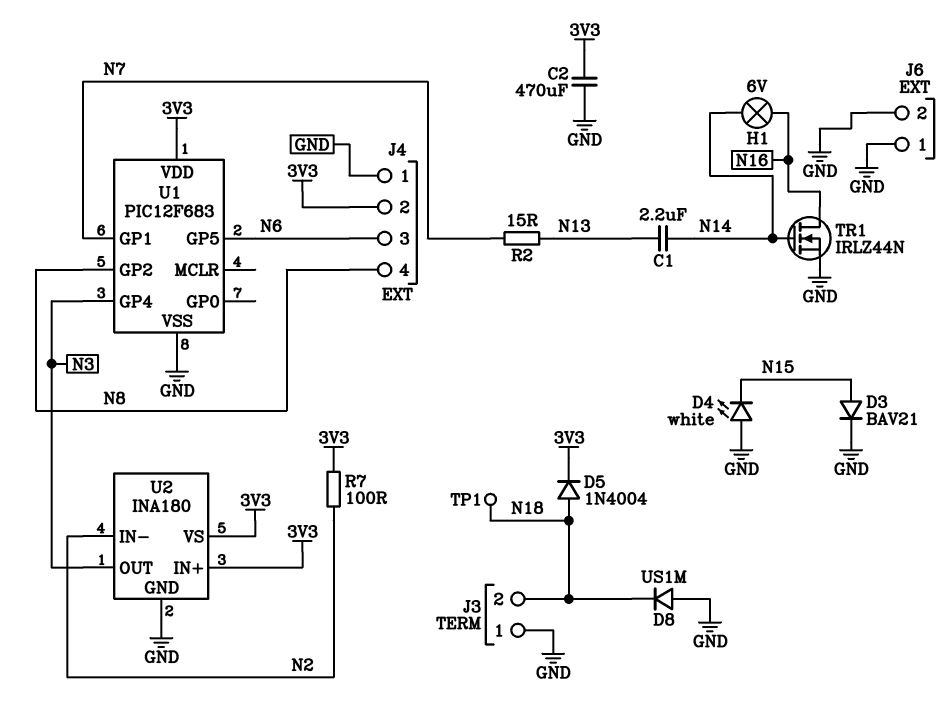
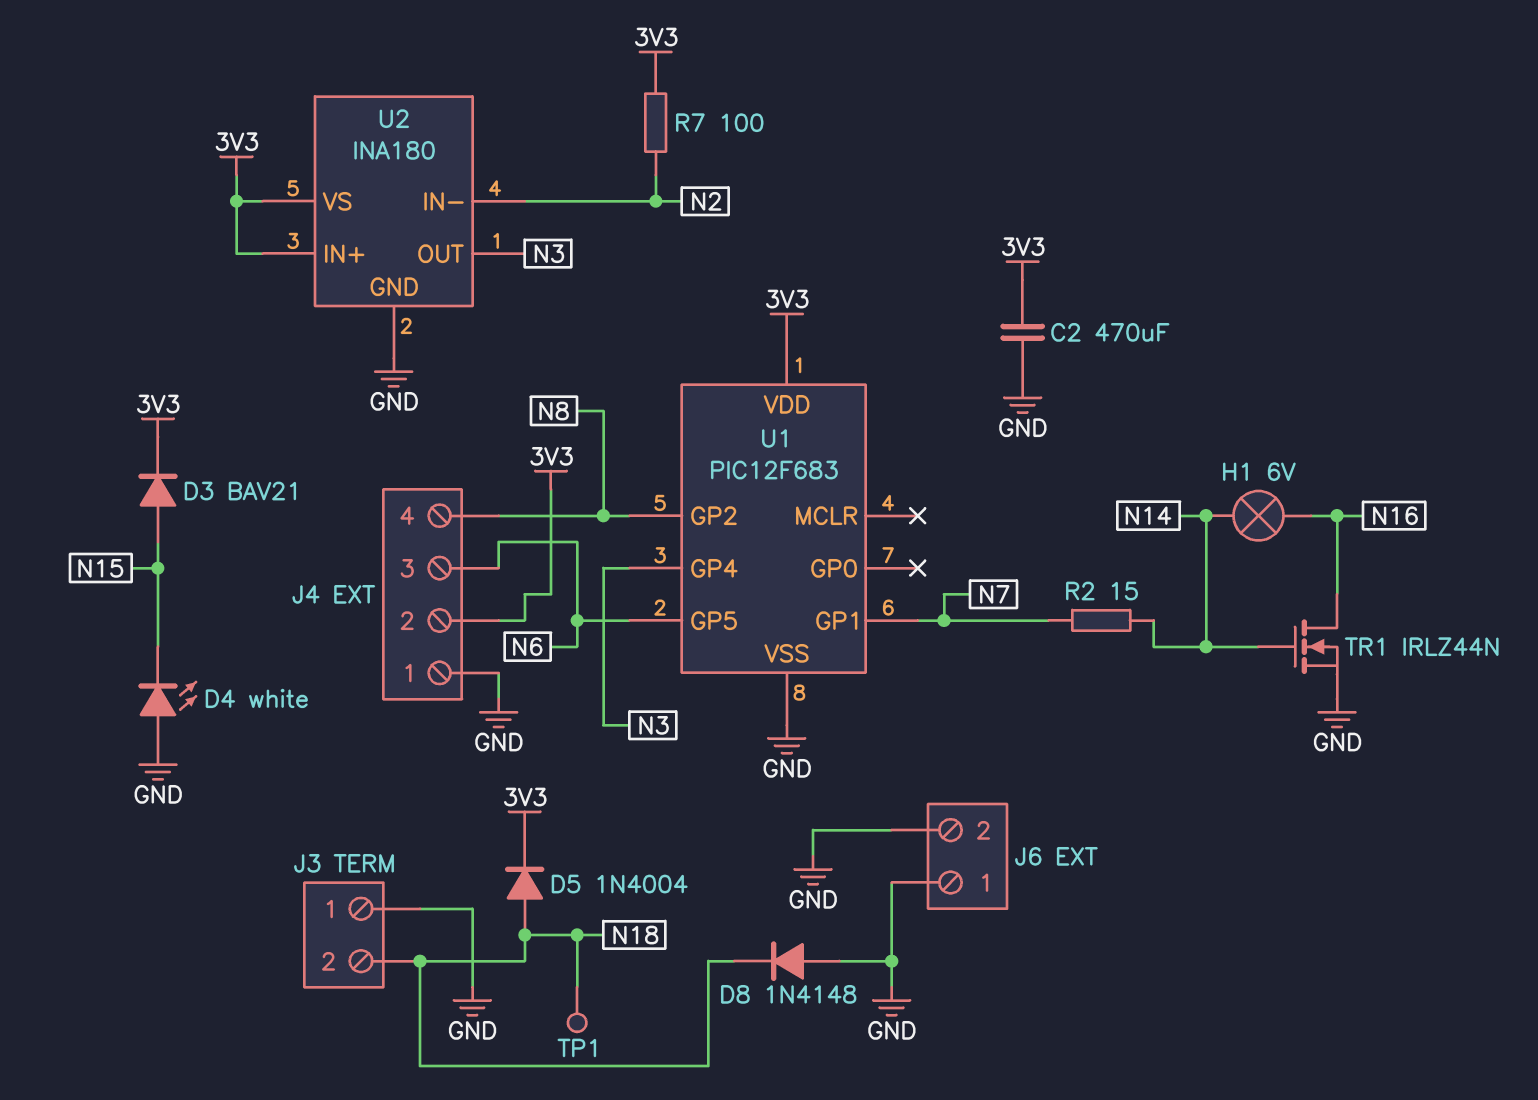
C1: 2.2uF (N13, N14) -> none
D3: diode BAV21 (A N15, K GND) -> diode BAV21 (A N15, K 3V3)
D8: diode US1M (A GND, K N18) -> diode 1N4148 (A GND, K N18)
R2: 15 (N7, N13) -> 15 (N7, N14)

